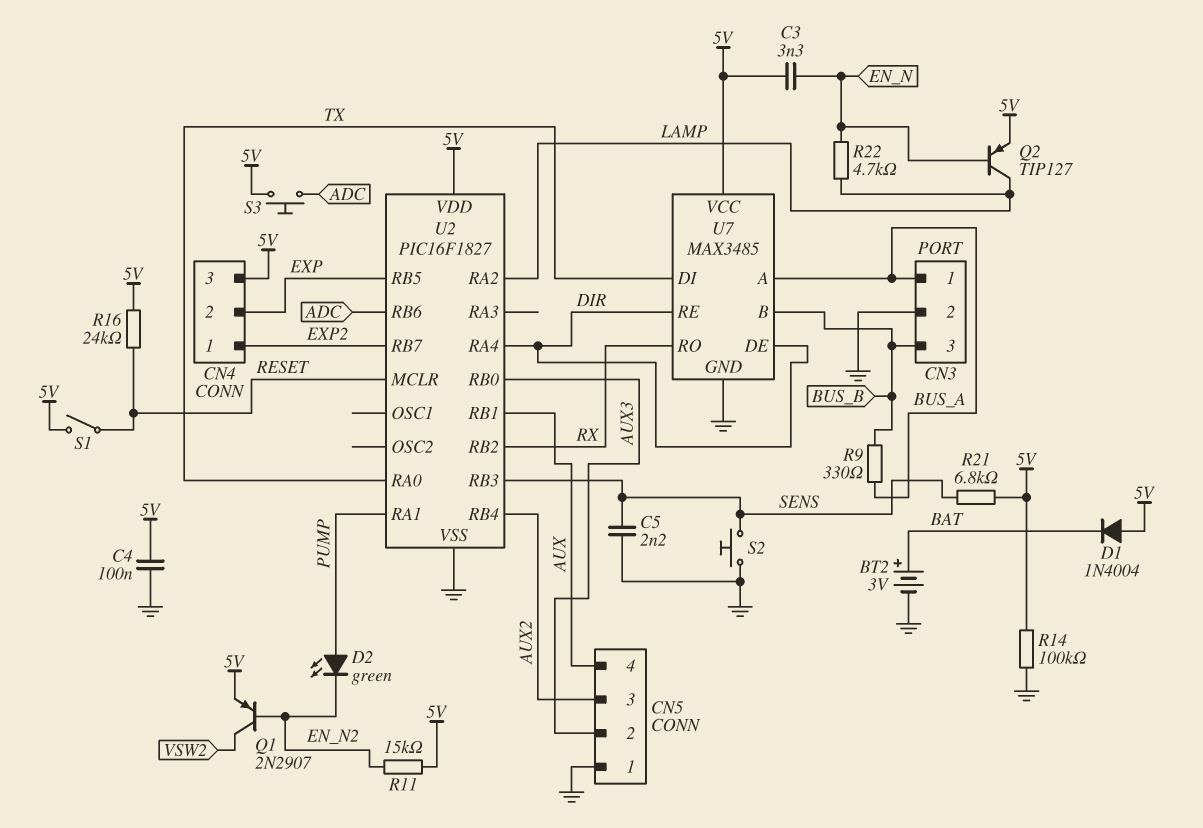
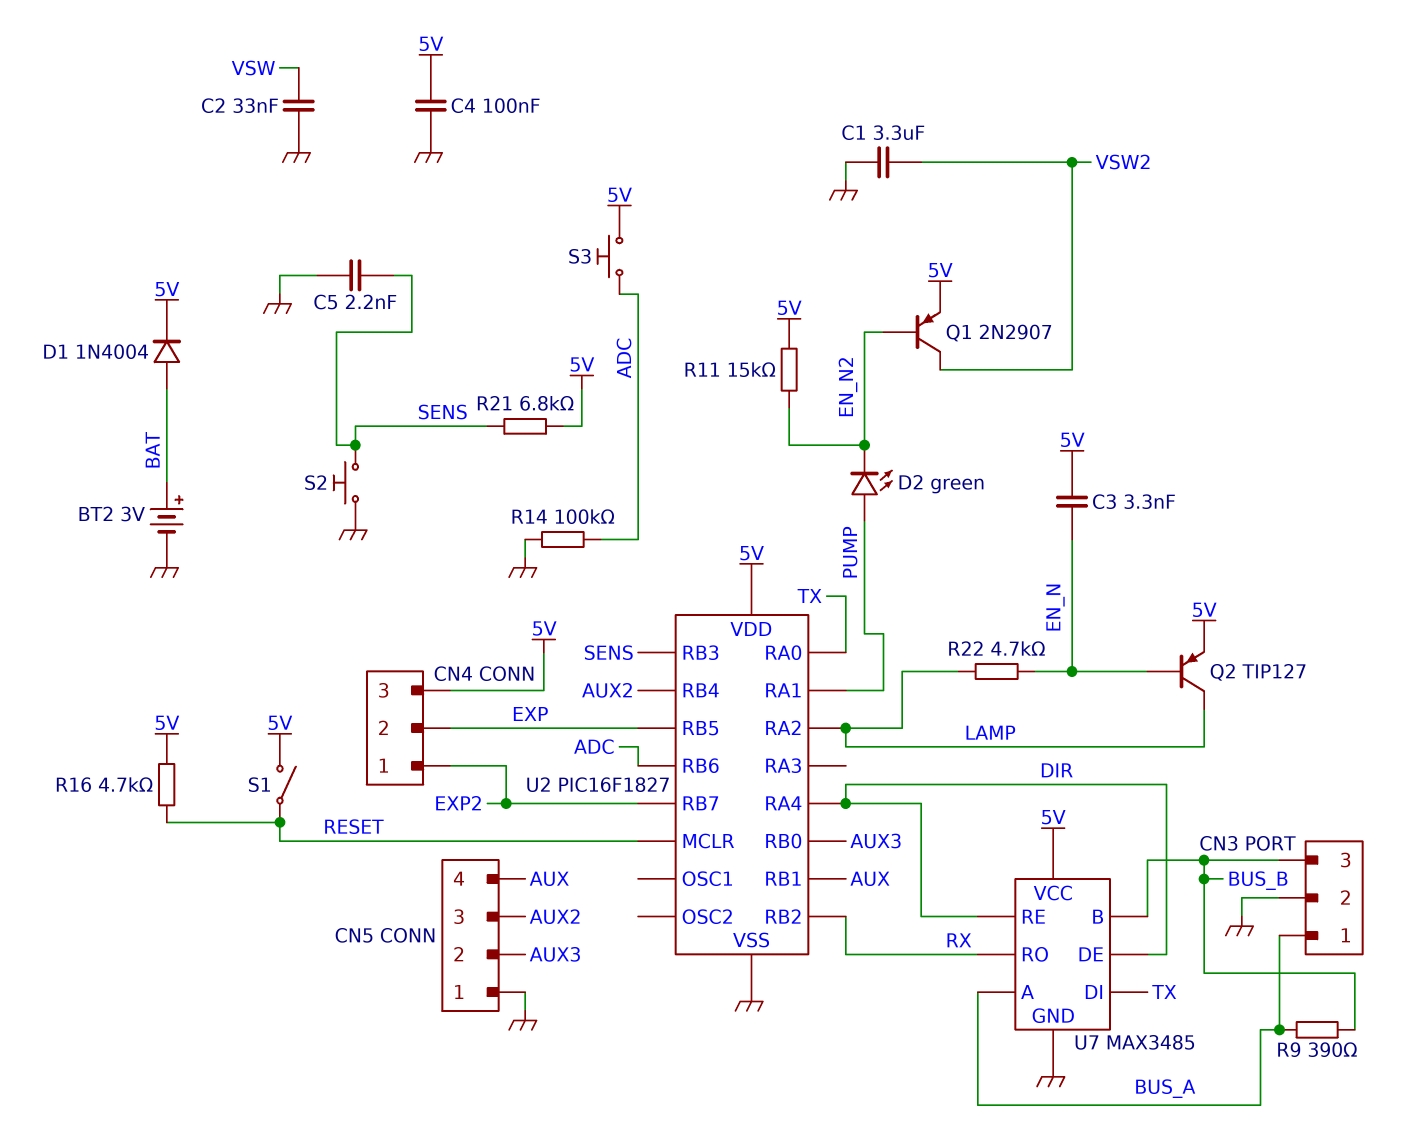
C1: none -> 3.3uF (GND, VSW2)
C2: none -> 33nF (GND, VSW)
D1: diode 1N4004 (A 5V, K BAT) -> diode 1N4004 (A BAT, K 5V)
R9: 330 (BUS_A, BUS_B) -> 390 (BUS_A, BUS_B)
R14: 100k (5V, GND) -> 100k (ADC, GND)
R16: 24k (5V, RESET) -> 4.7k (5V, RESET)

